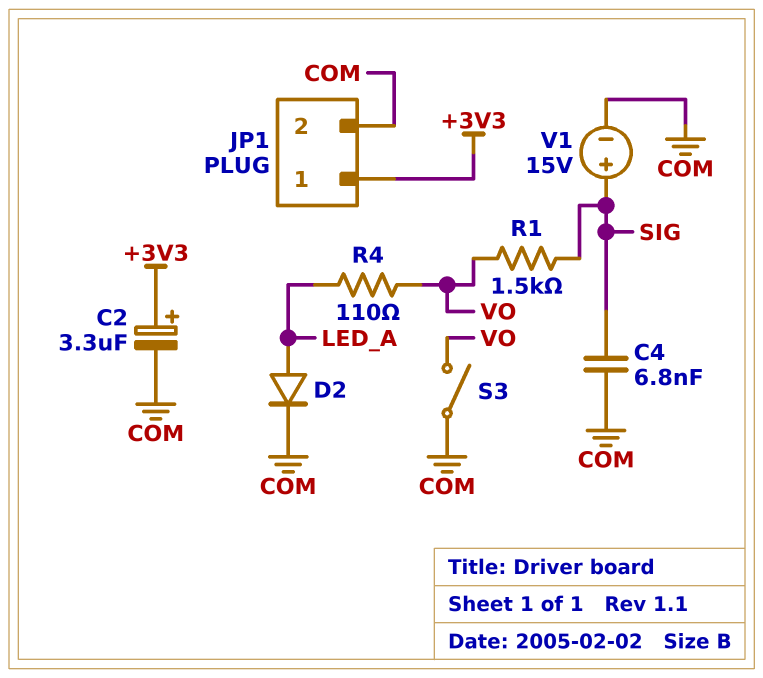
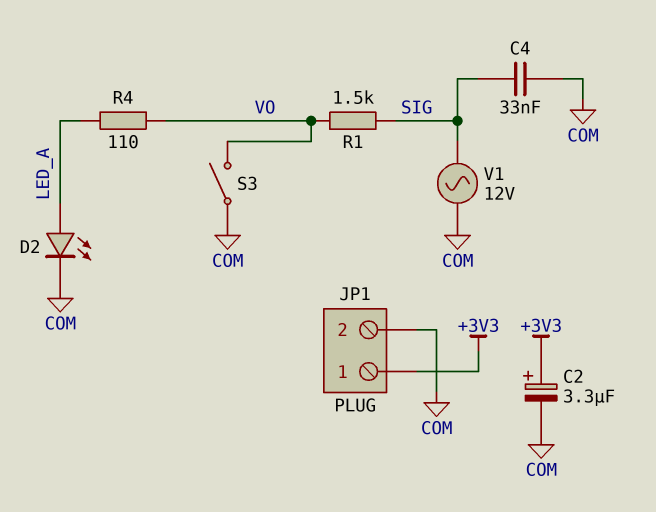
C4: 6.8nF (COM, SIG) -> 33nF (COM, SIG)
D2: diode (A LED_A, K COM) -> LED (A LED_A, K COM)
V1: 15V (plus SIG, minus COM) -> AC 12V (COM, SIG)

